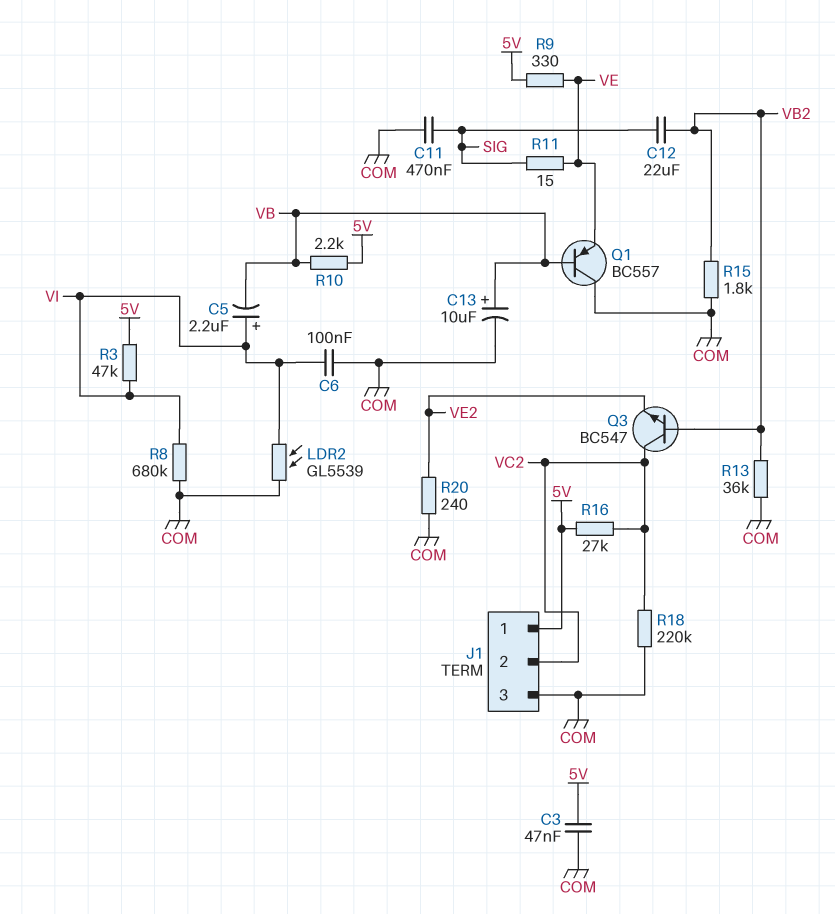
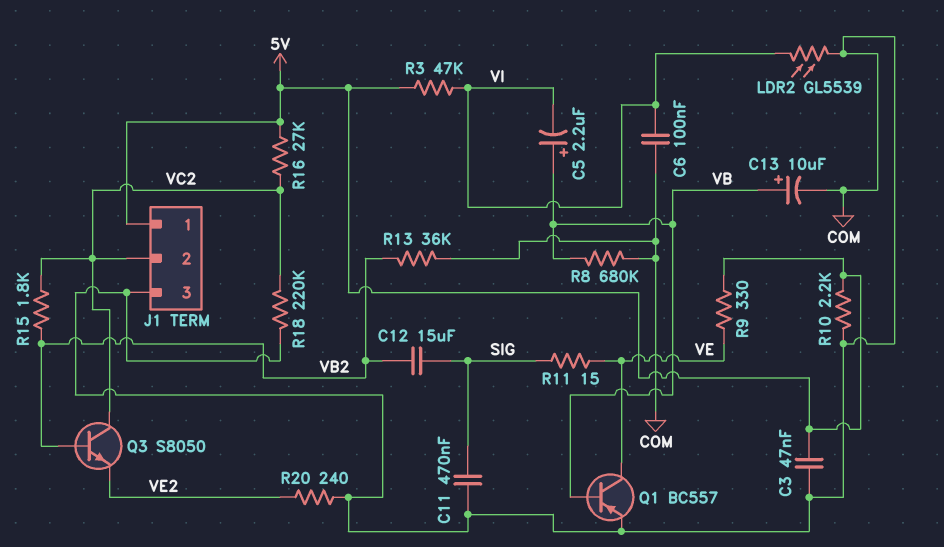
C5: 2.2uF (plus VI, minus VB) -> 2.2uF (plus VB, minus VI)
C12: 22uF (SIG, VB2) -> 15uF (SIG, VB2)
Q1: PNP BC557 (B VB, C COM, E VE) -> PNP BC557 (B VB, C VE, E COM)
Q3: NPN BC547 (B VB2, C VC2, E VE2) -> NPN S8050 (B VB2, C VC2, E VE2)
R8: 680k (COM, VI) -> 680k (COM, VB)
R10: 2.2k (5V, VB) -> 2.2k (5V, COM)
R15: 1.8k (COM, VB2) -> 1.8k (VB2, VC2)

